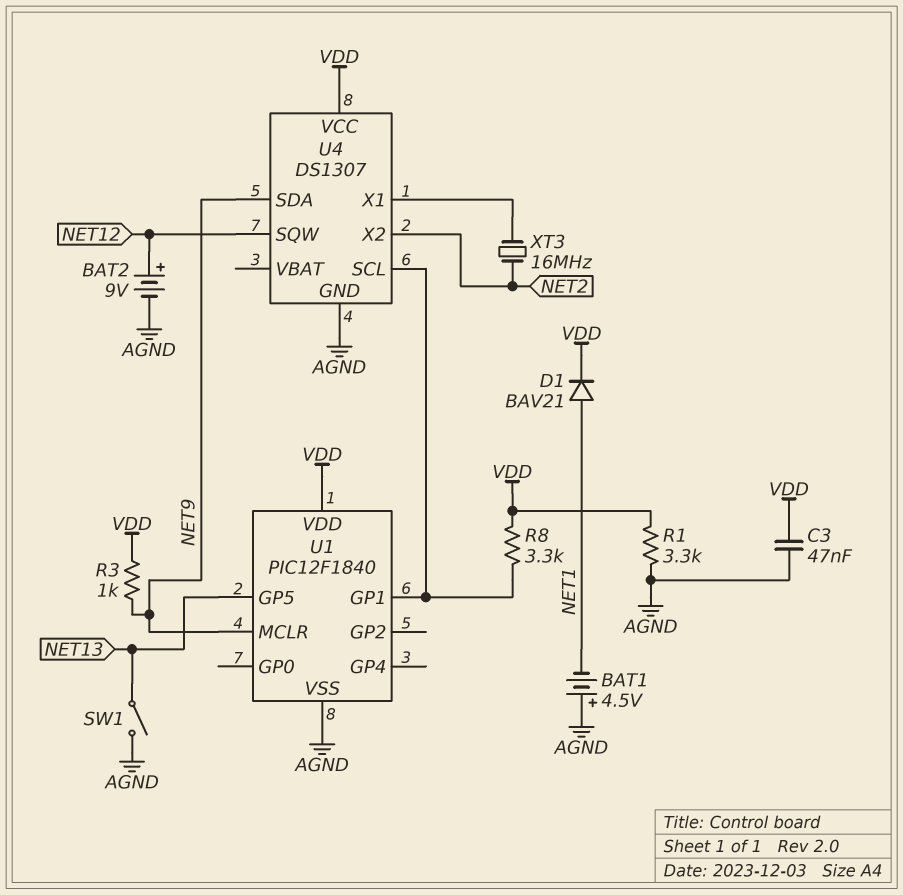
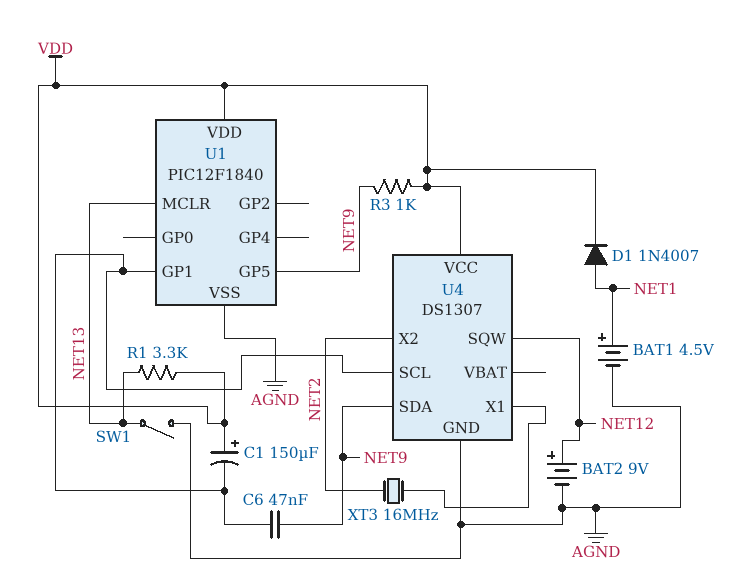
BAT1: 4.5V (plus AGND, minus NET1) -> 4.5V (plus NET1, minus AGND)
C1: none -> 150uF (plus VDD, minus U1/GP1)
C3: 47nF (AGND, VDD) -> none
C6: none -> 47nF (NET9, U1/GP1)
D1: diode BAV21 (A NET1, K VDD) -> diode 1N4007 (A NET1, K VDD)
R1: 3.3k (AGND, VDD) -> 3.3k (NET13, VDD)
R8: 3.3k (U1/GP1, VDD) -> none
U1 pin GP5: NET13 -> NET9
U1 pin MCLR: NET9 -> NET13

